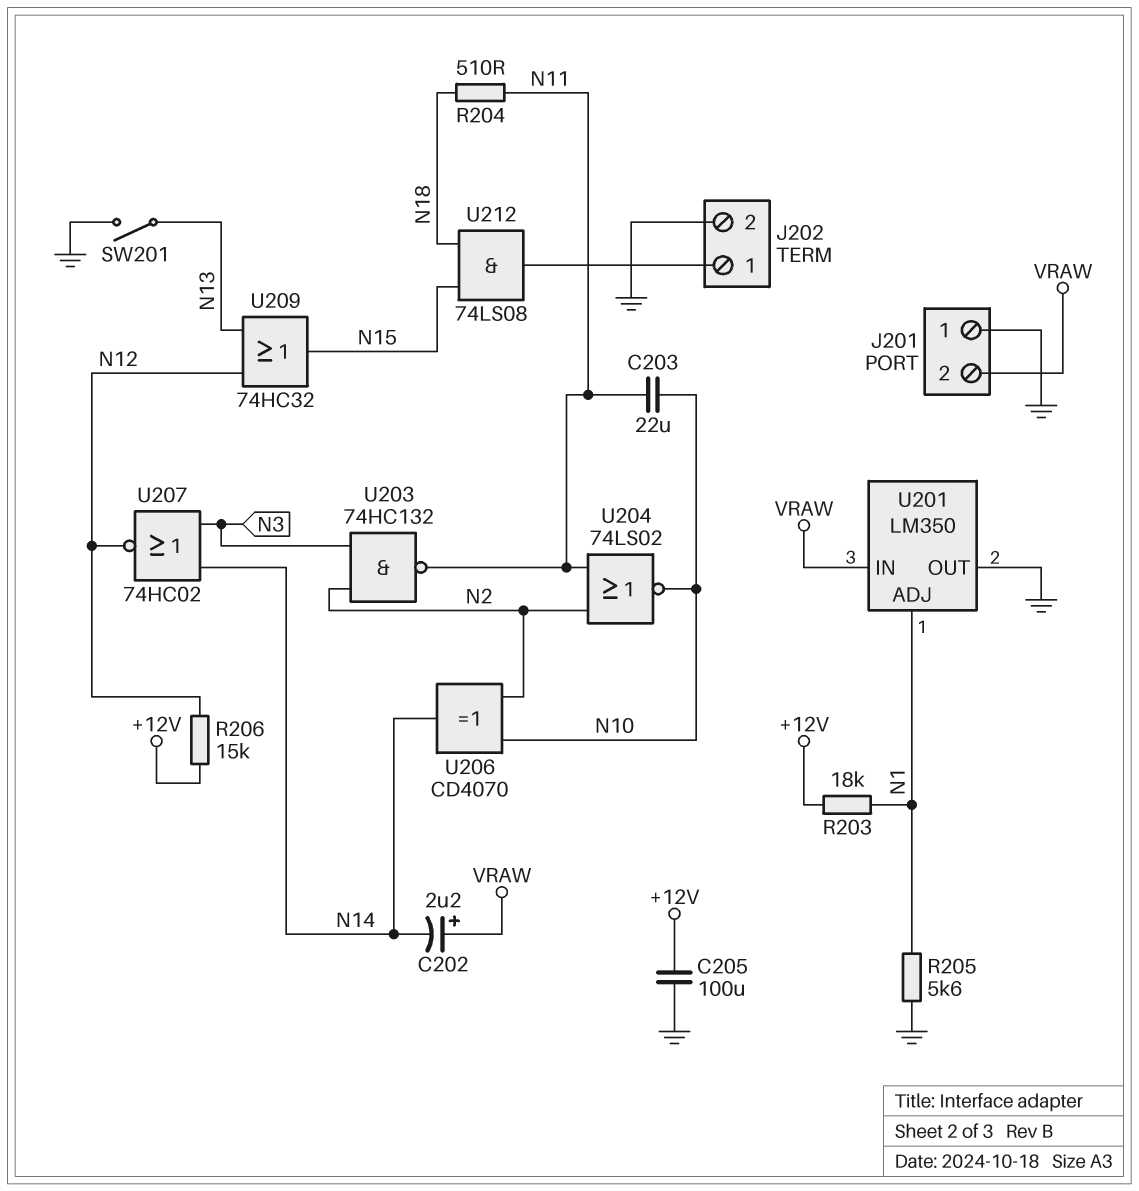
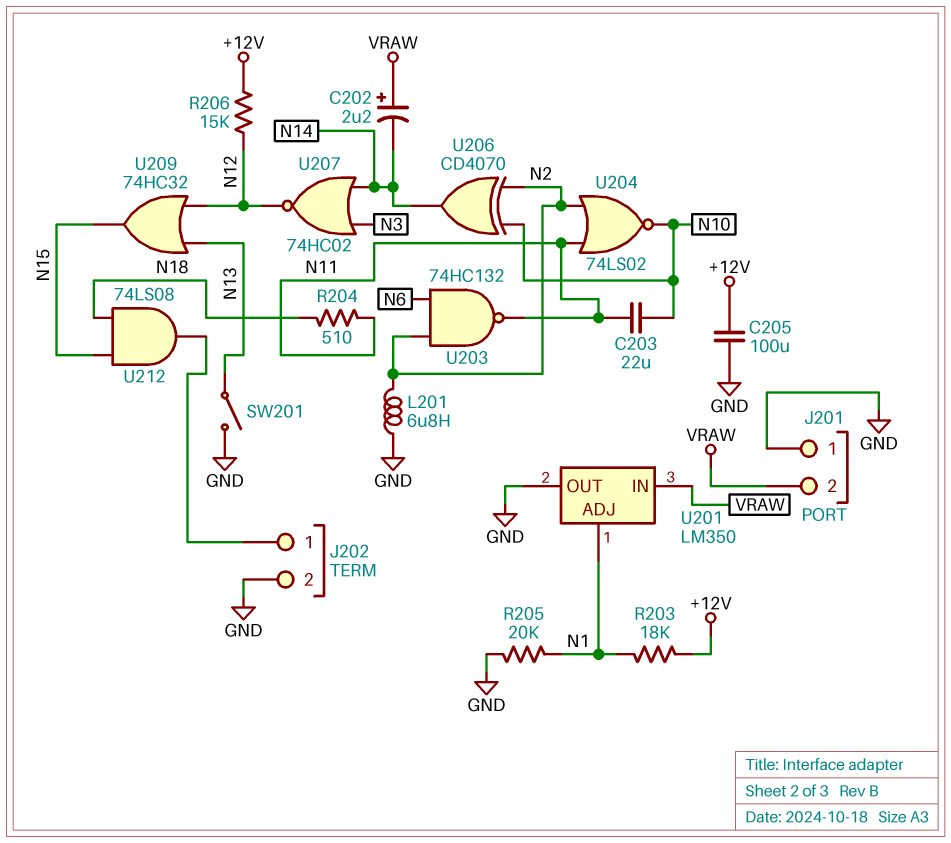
L201: none -> 6.8uH (GND, N2)
R205: 5.6k (GND, N1) -> 20k (GND, N1)
U203: NAND 74HC132 (in N2, in N3, out N11) -> NAND 74HC132 (in N2, in N6, out N11)

